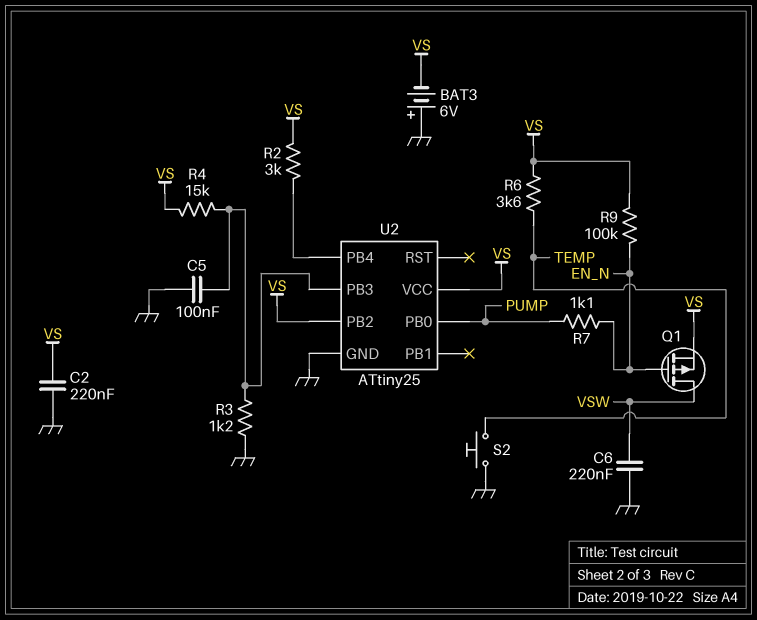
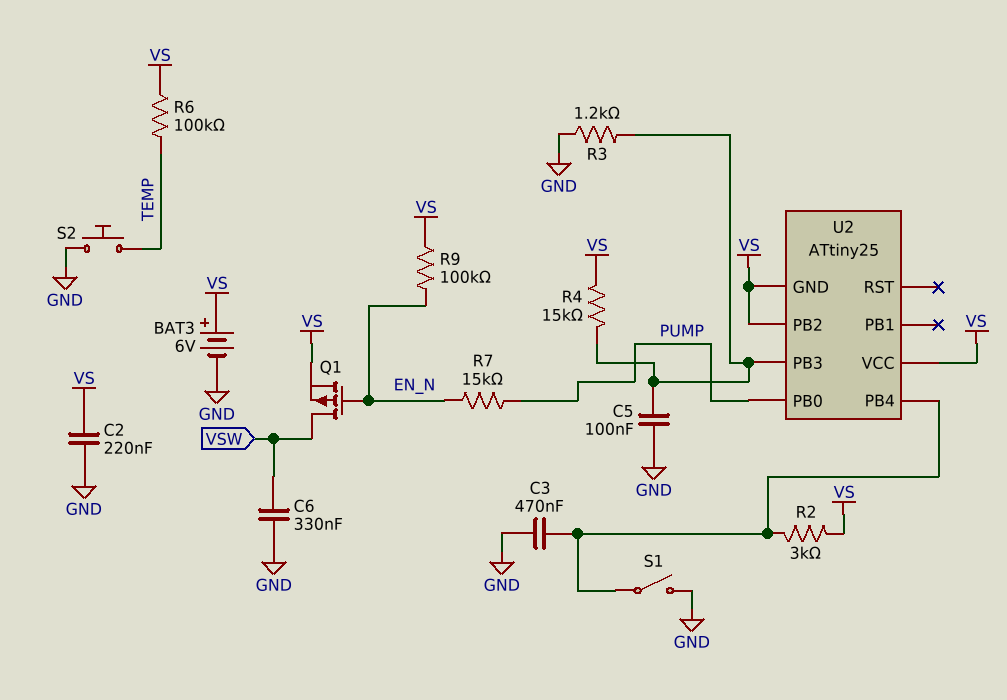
BAT3: 6V (plus GND, minus VS) -> 6V (plus VS, minus GND)
C3: none -> 470nF (GND, U2/PB4)
C6: 220nF (GND, VSW) -> 330nF (GND, VSW)
R6: 3.6k (TEMP, VS) -> 100k (TEMP, VS)
R7: 1.1k (EN_N, PUMP) -> 15k (EN_N, PUMP)
S1: none -> switch (GND, U2/PB4)
U2 pin GND: GND -> VS

